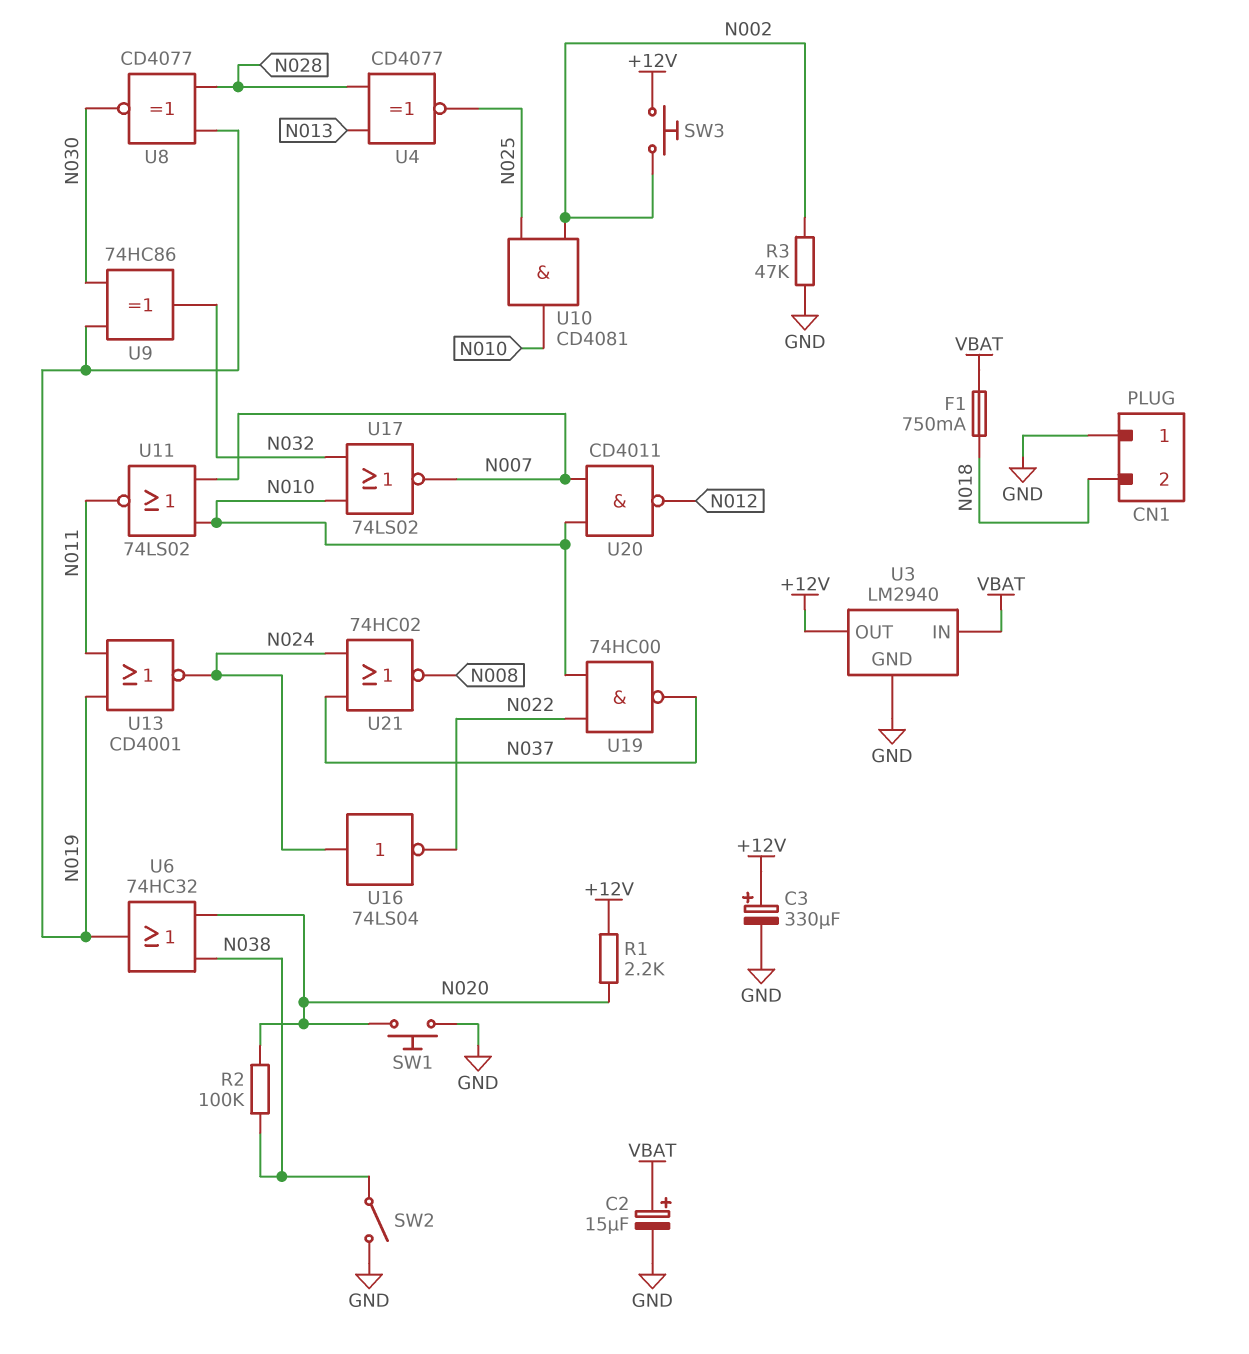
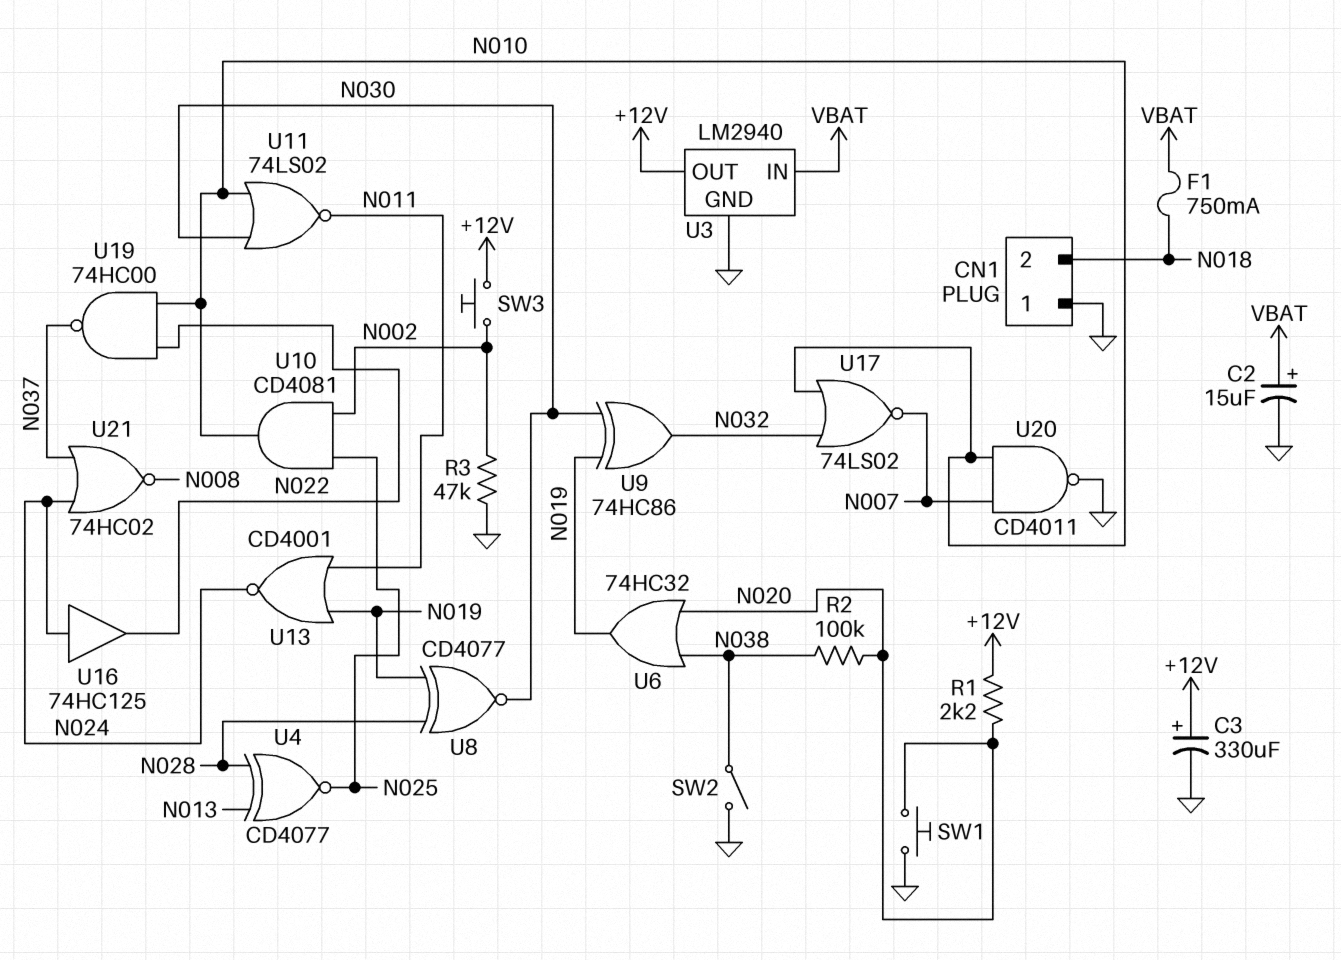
U11: NOR 74LS02 (in N007, in N010, out N011) -> NOR 74LS02 (in N010, in N030, out N011)
U16: NOT 74LS04 (in N024, out N022) -> buffer 74HC125 (in N024, out N022)
U20: NAND CD4011 (in N007, in N010, out N012) -> NAND CD4011 (in N007, in N010, out GND)

